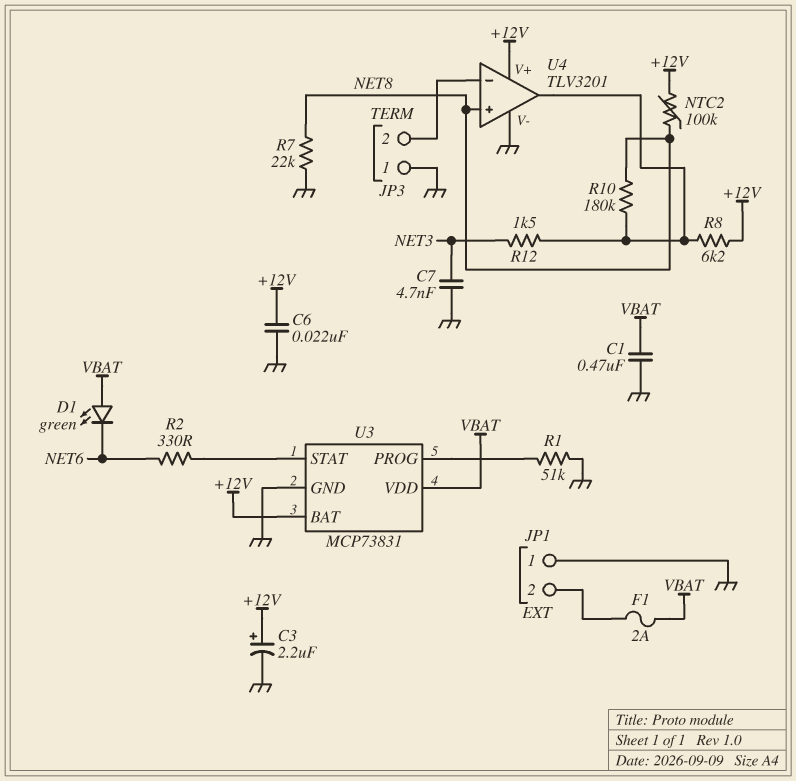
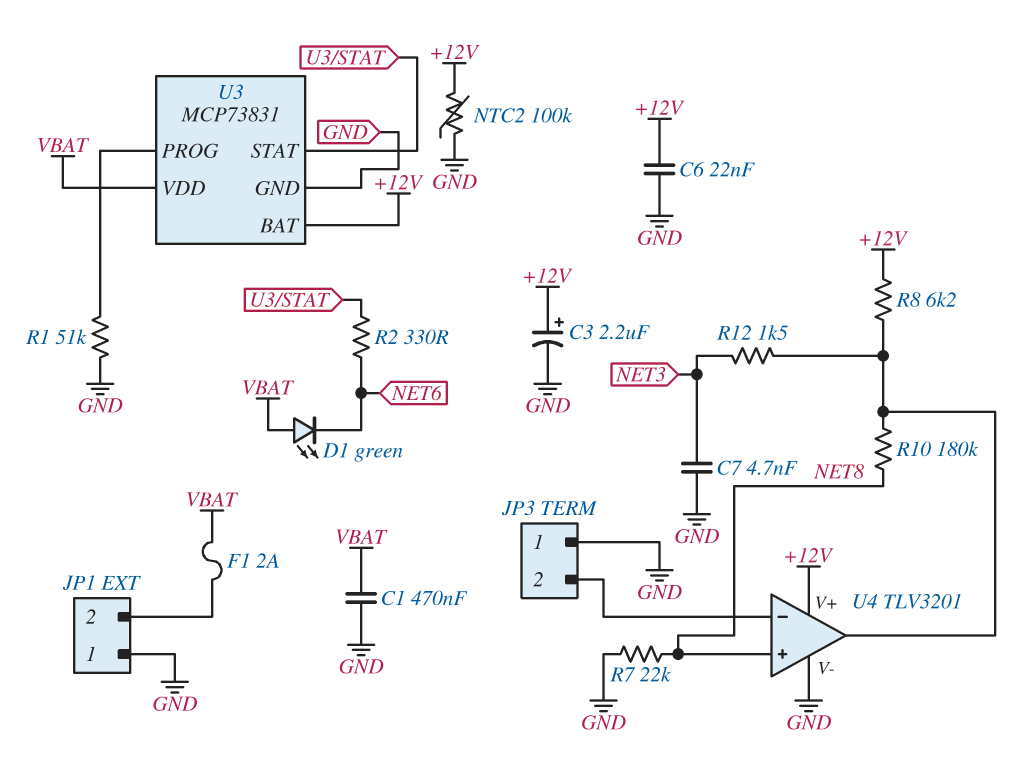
NTC2: 100k (+12V, NET8) -> 100k (+12V, GND)

